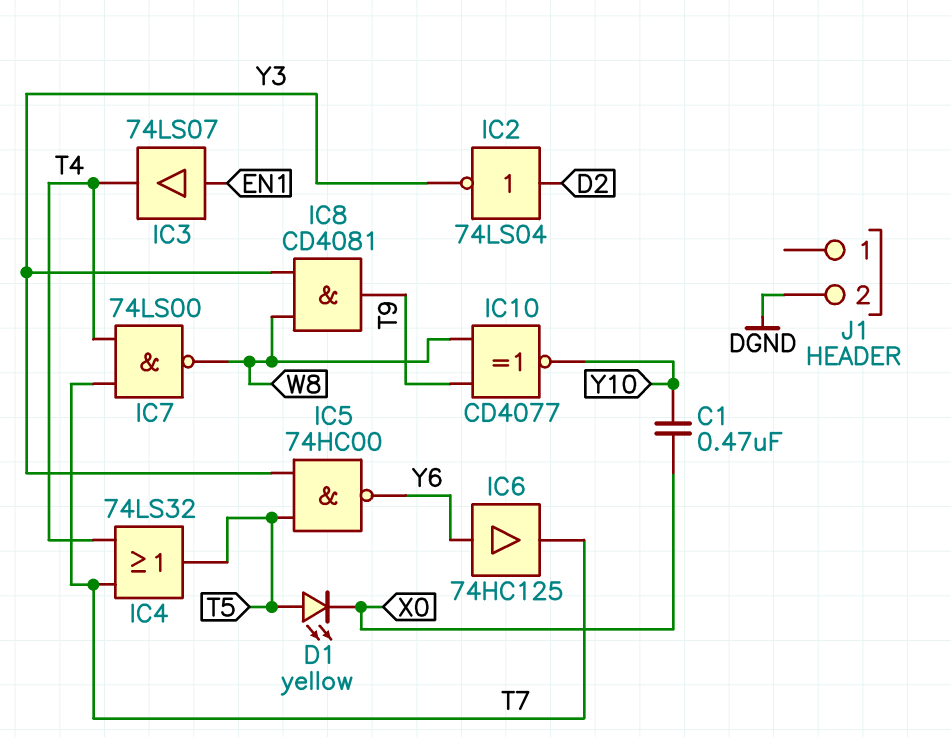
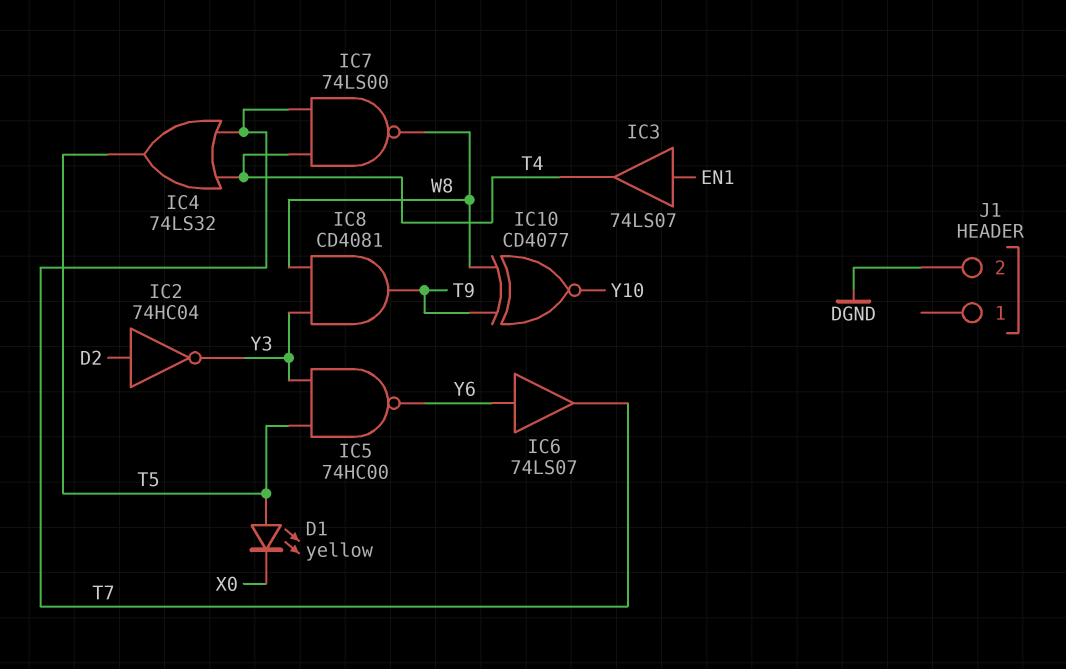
C1: 470nF (X0, Y10) -> none
IC2: NOT 74LS04 (in D2, out Y3) -> NOT 74HC04 (in D2, out Y3)
IC6: buffer 74HC125 (in Y6, out T7) -> buffer 74LS07 (in Y6, out T7)

